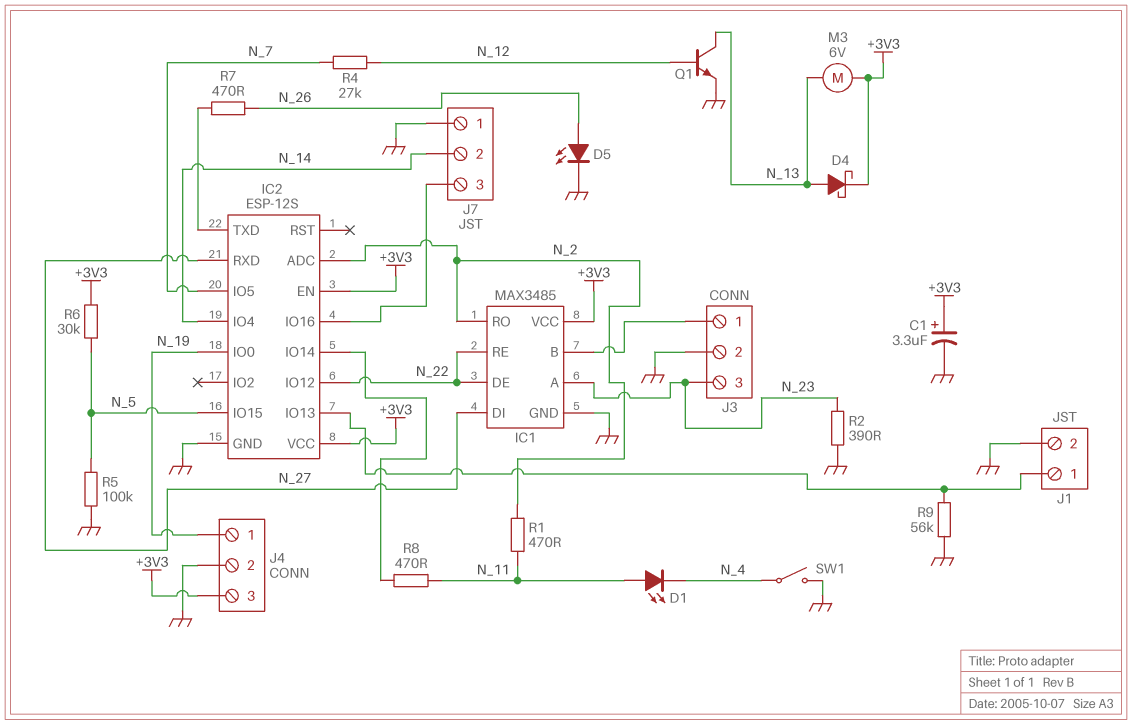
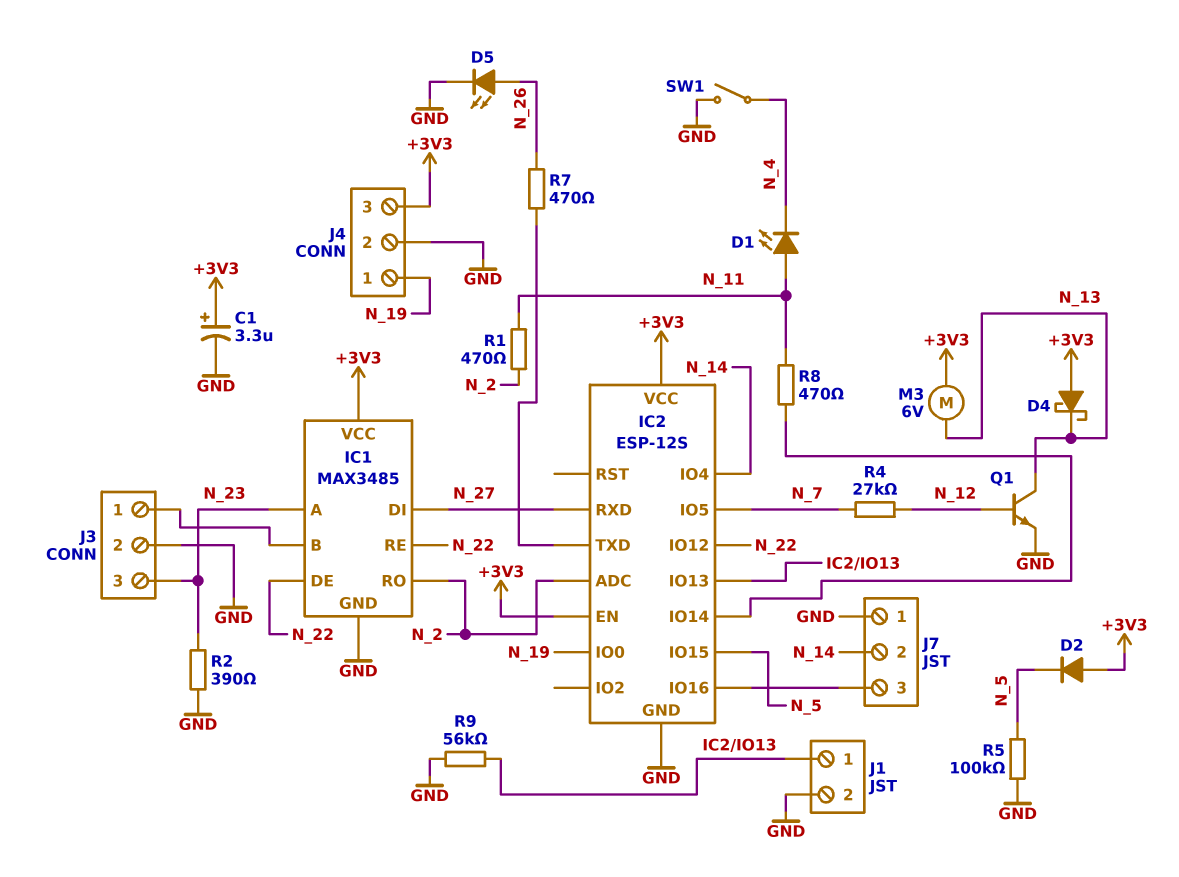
D2: none -> diode (A +3V3, K N_5)
D4: schottky (A N_13, K +3V3) -> schottky (A +3V3, K N_13)
R6: 30k (+3V3, N_5) -> none

